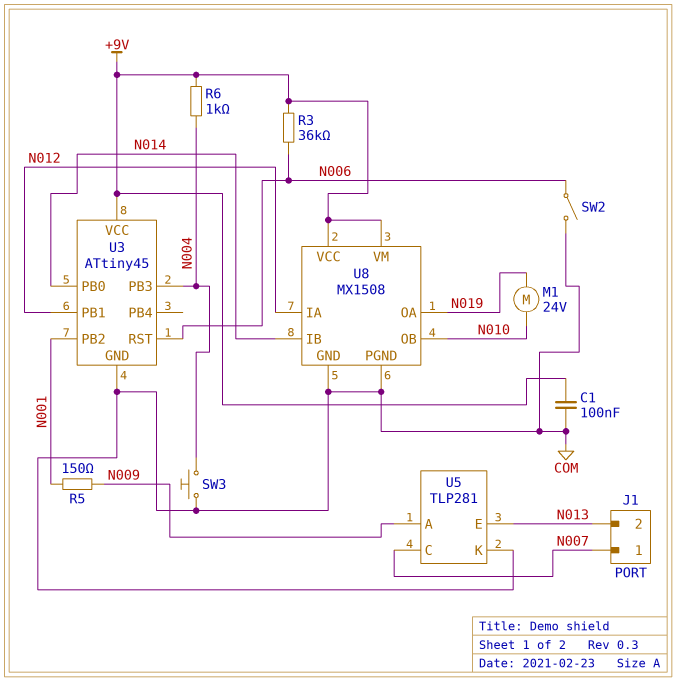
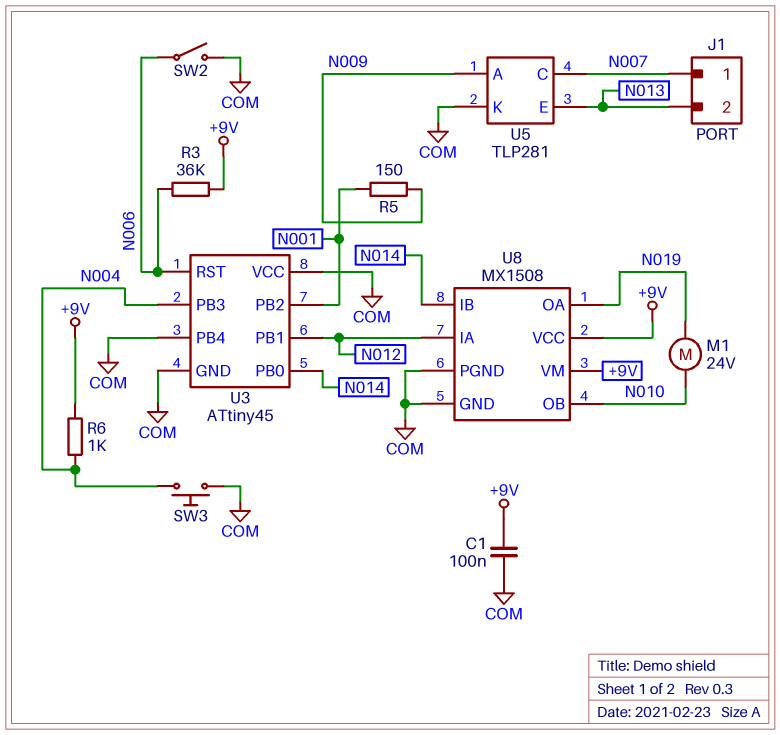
U3 pin PB4: none -> COM
U3 pin VCC: +9V -> COM

